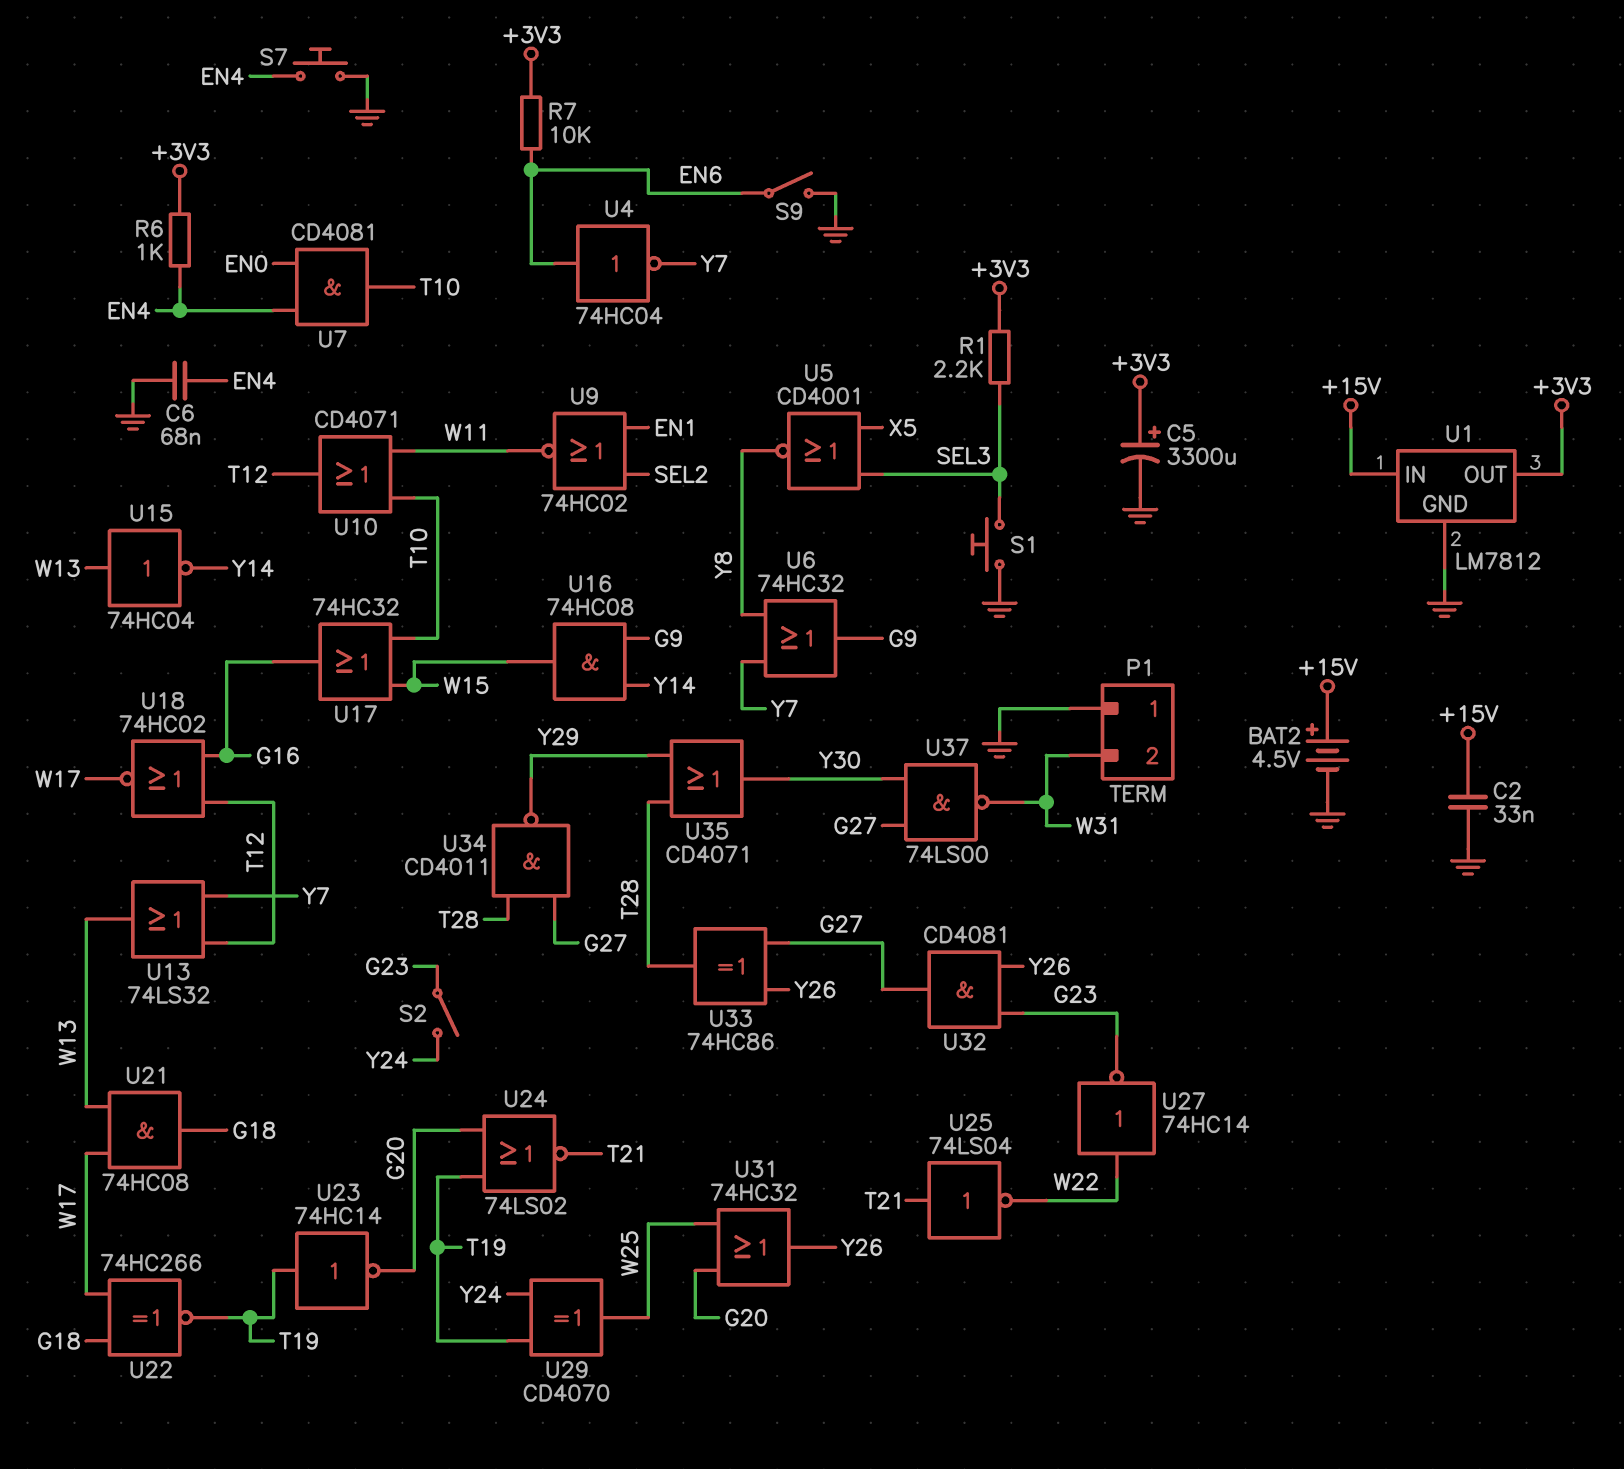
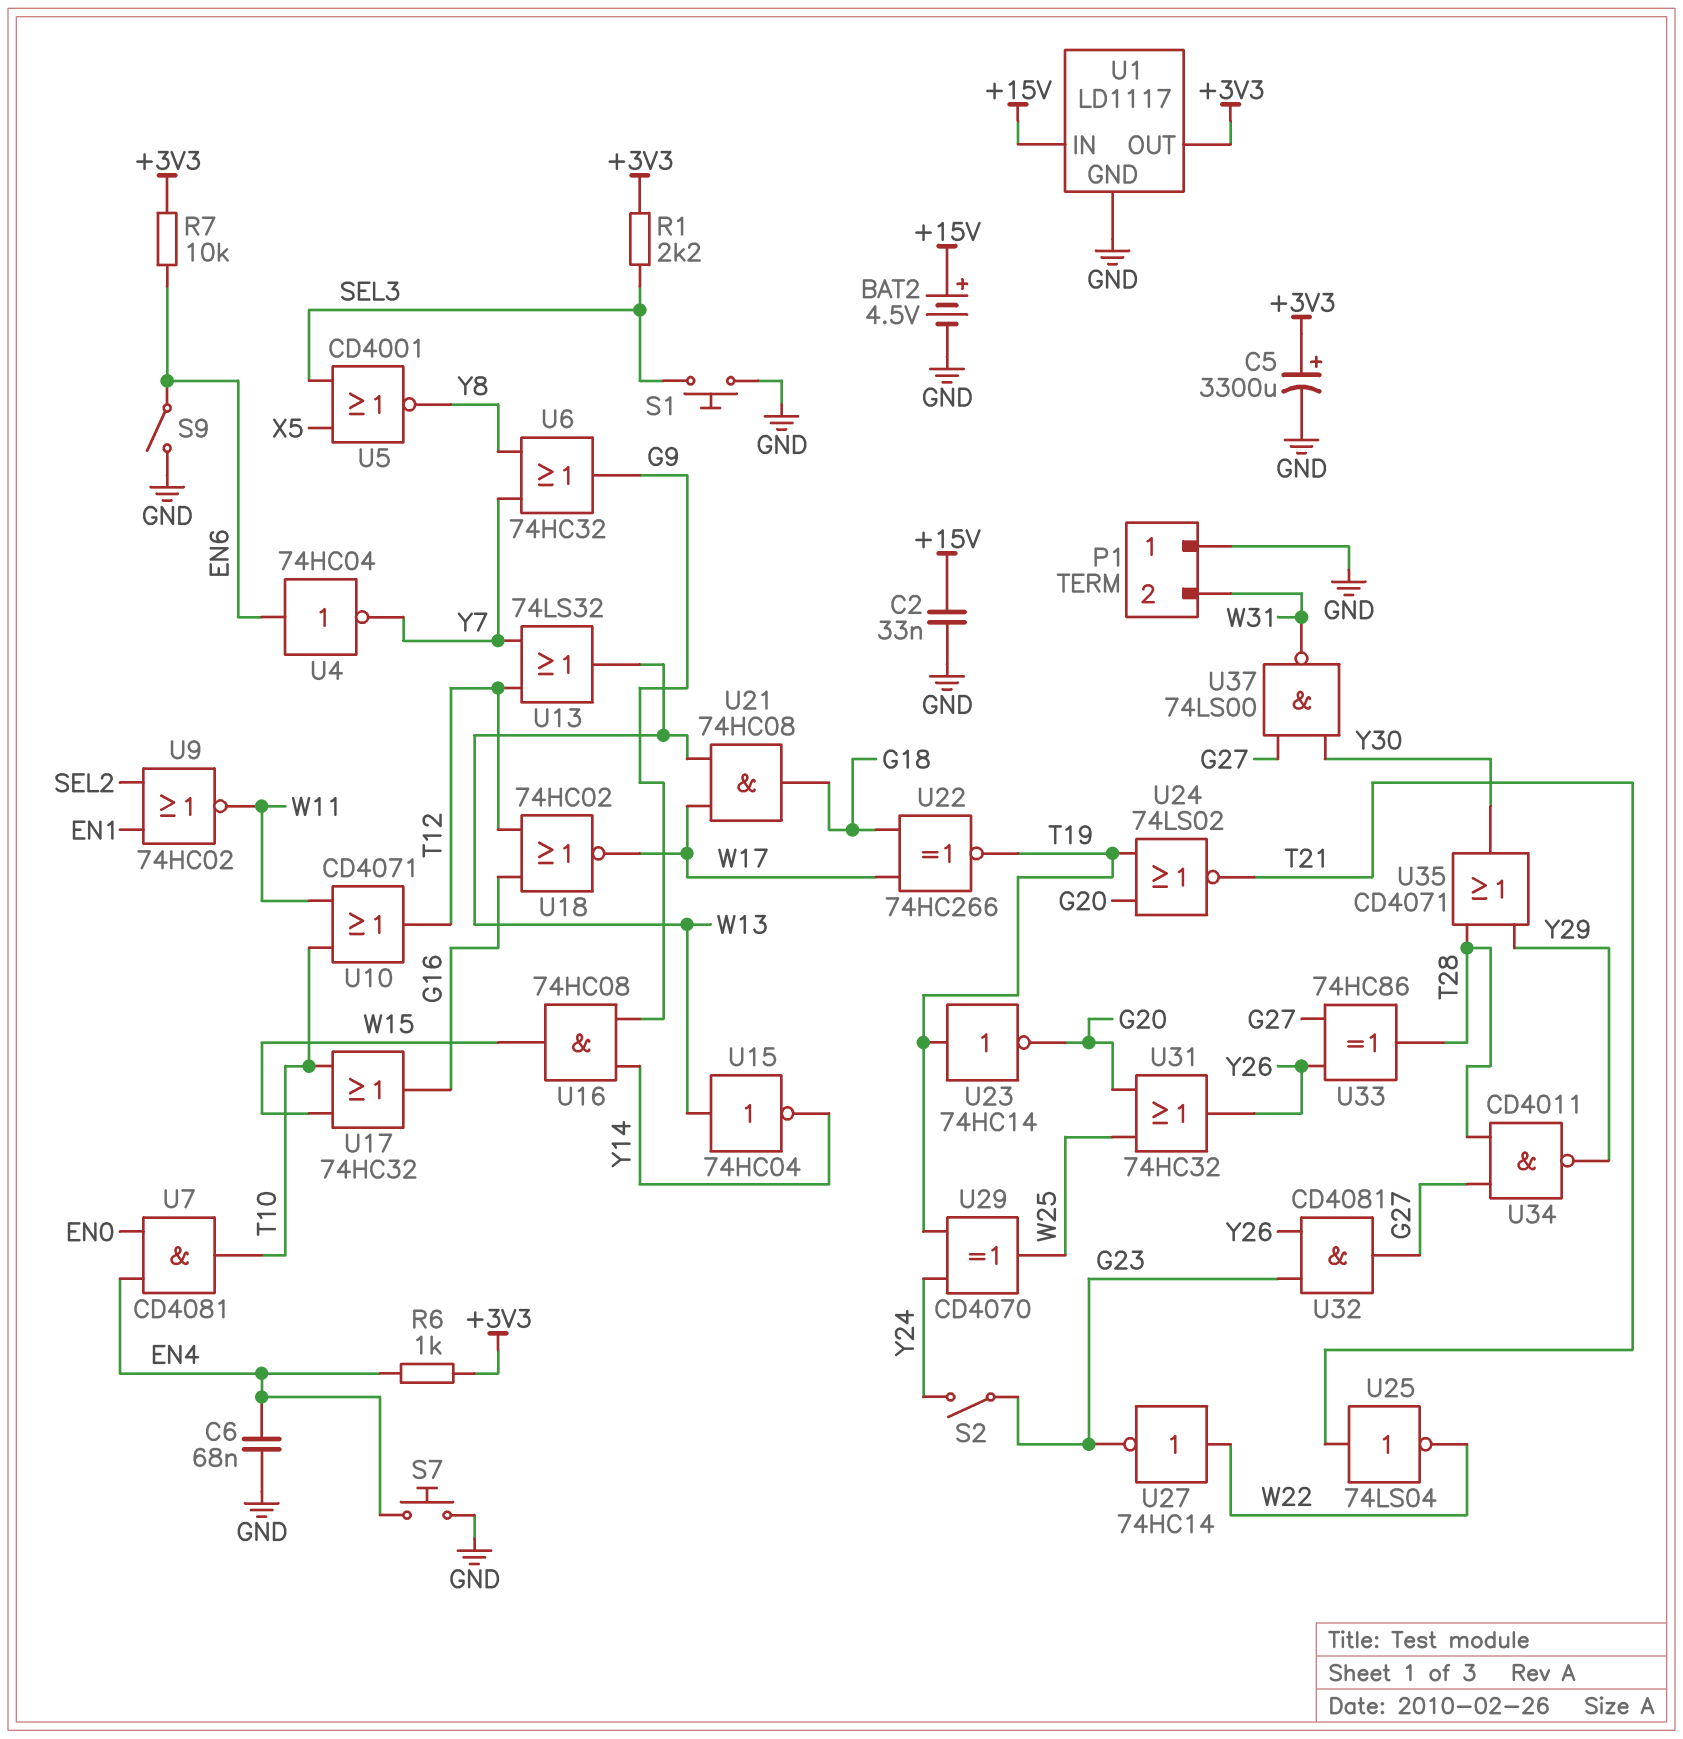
U1: LM7812 -> LD1117

